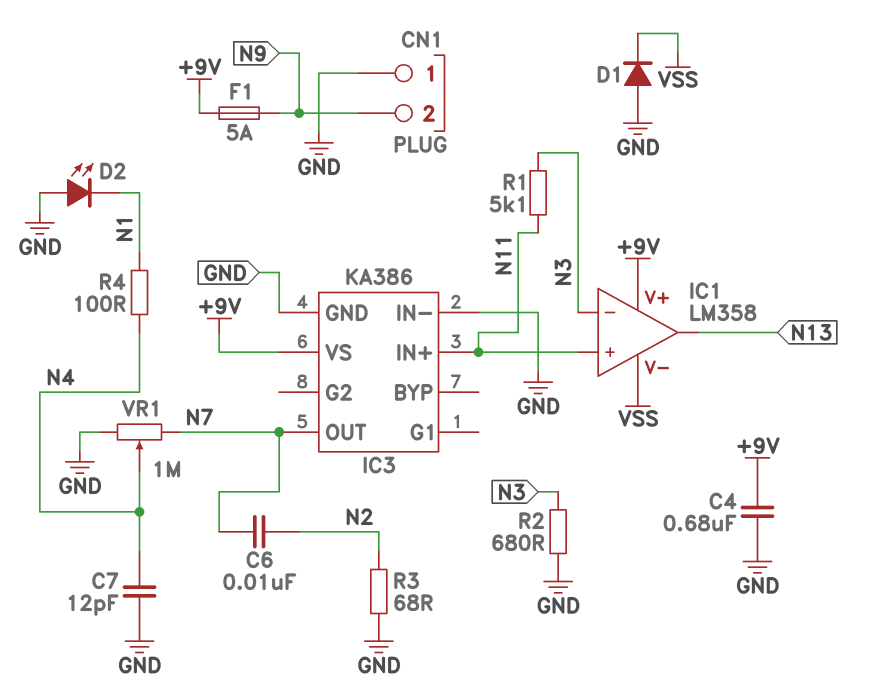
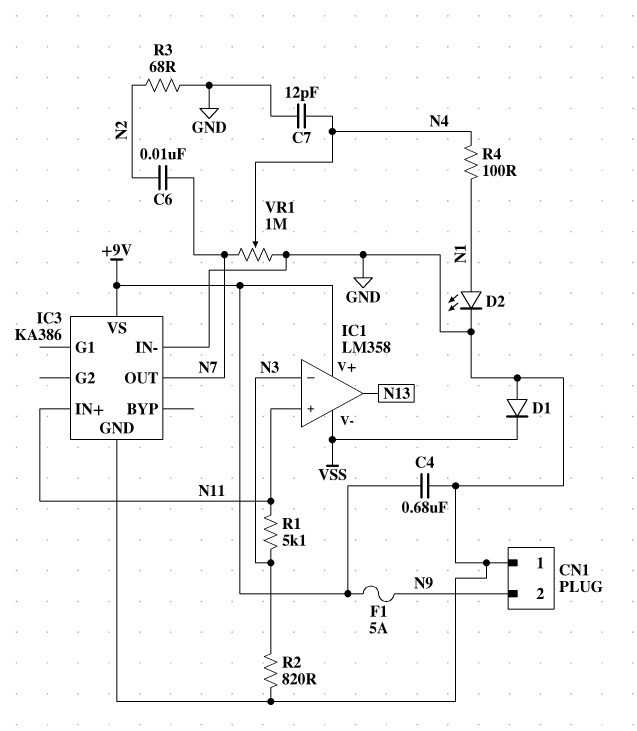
D2: LED (A GND, K N1) -> LED (A N1, K GND)
R2: 680 (GND, N3) -> 820 (GND, N3)

